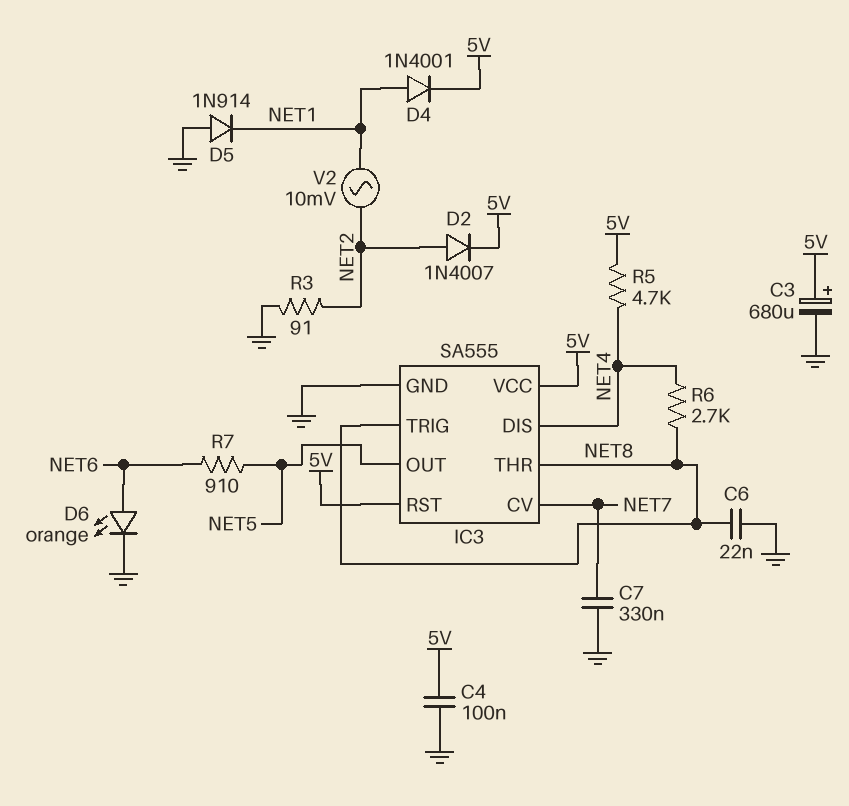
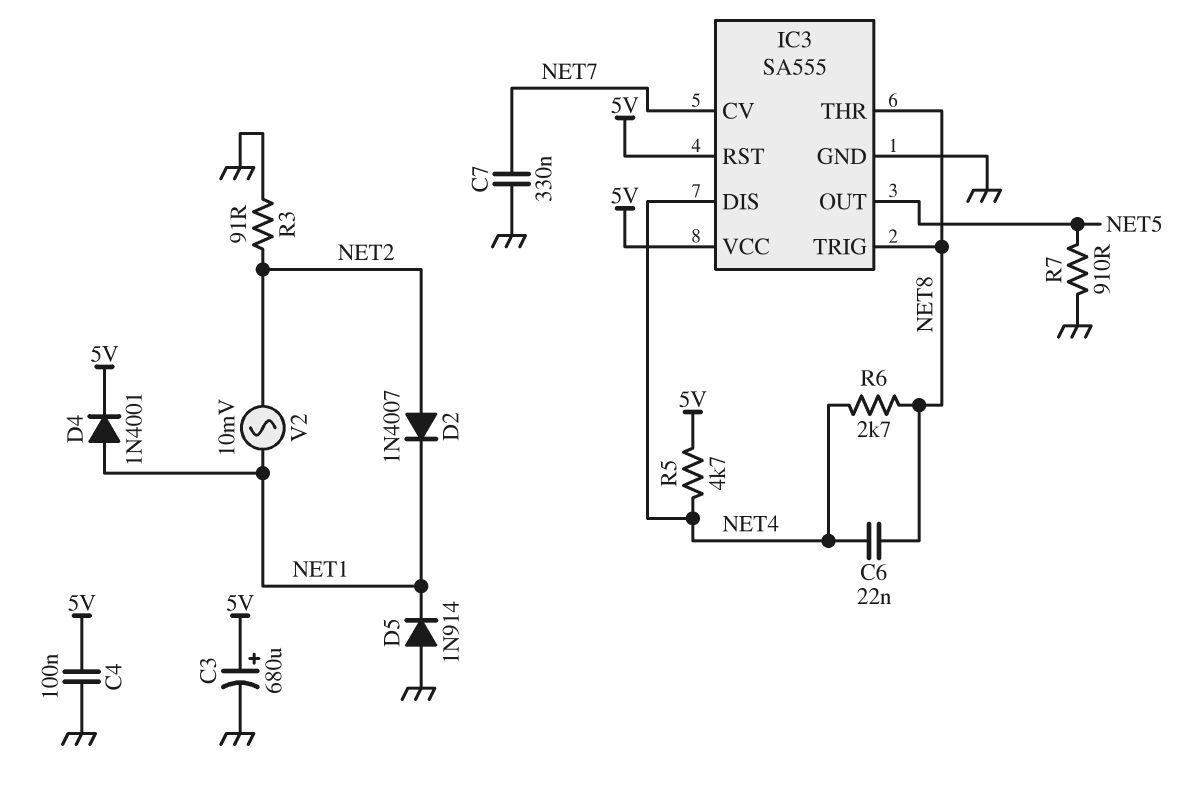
C6: 22nF (GND, NET8) -> 22nF (NET4, NET8)
D2: diode 1N4007 (A NET2, K 5V) -> diode 1N4007 (A NET2, K NET1)
D6: LED orange (A NET6, K GND) -> none
R7: 910 (NET5, NET6) -> 910 (GND, NET5)

